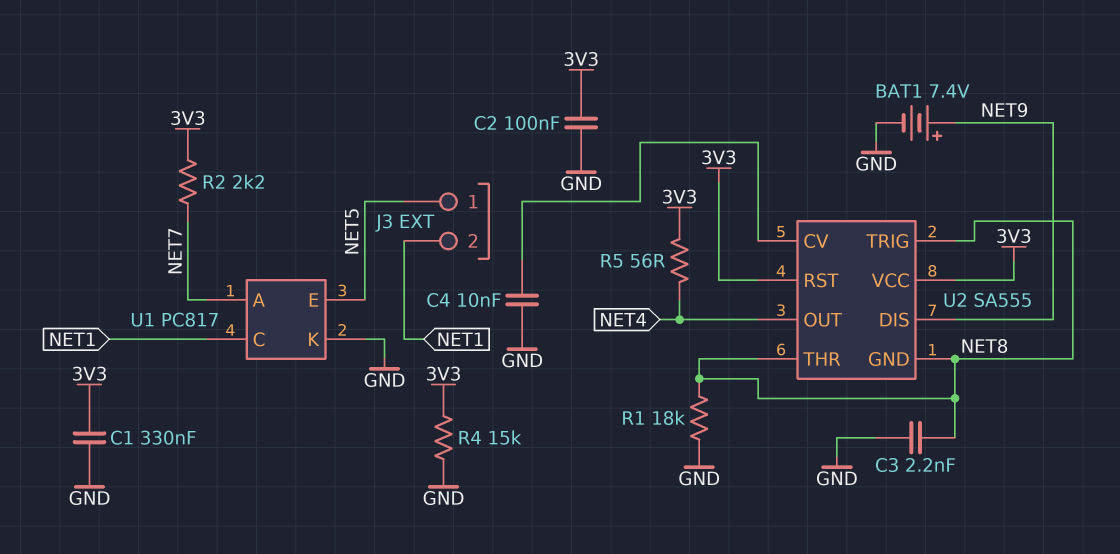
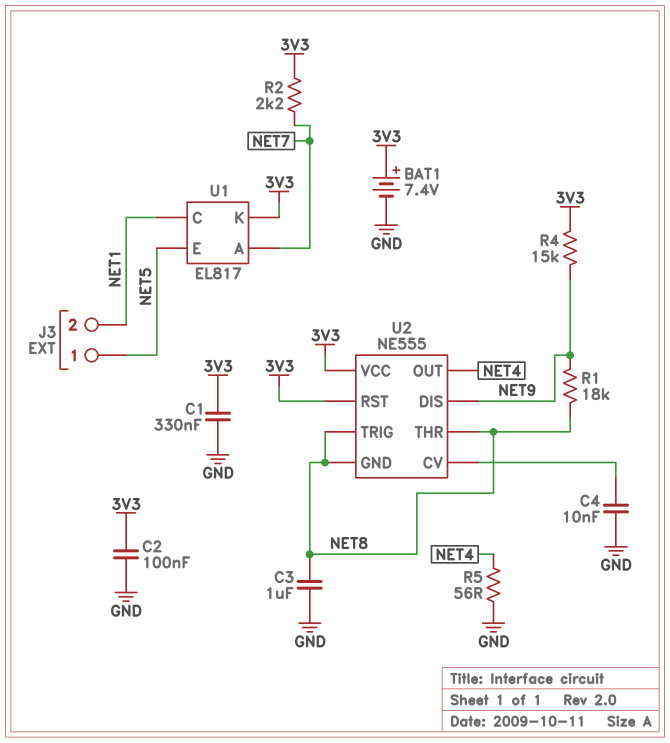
BAT1: 7.4V (plus NET9, minus GND) -> 7.4V (plus 3V3, minus GND)
C3: 2.2nF (GND, NET8) -> 1uF (GND, NET8)
R1: 18k (GND, NET8) -> 18k (NET8, NET9)
R4: 15k (3V3, GND) -> 15k (3V3, NET9)
R5: 56 (3V3, NET4) -> 56 (GND, NET4)
U1: PC817 -> EL817
U1 pin K: GND -> 3V3
U2: SA555 -> NE555

